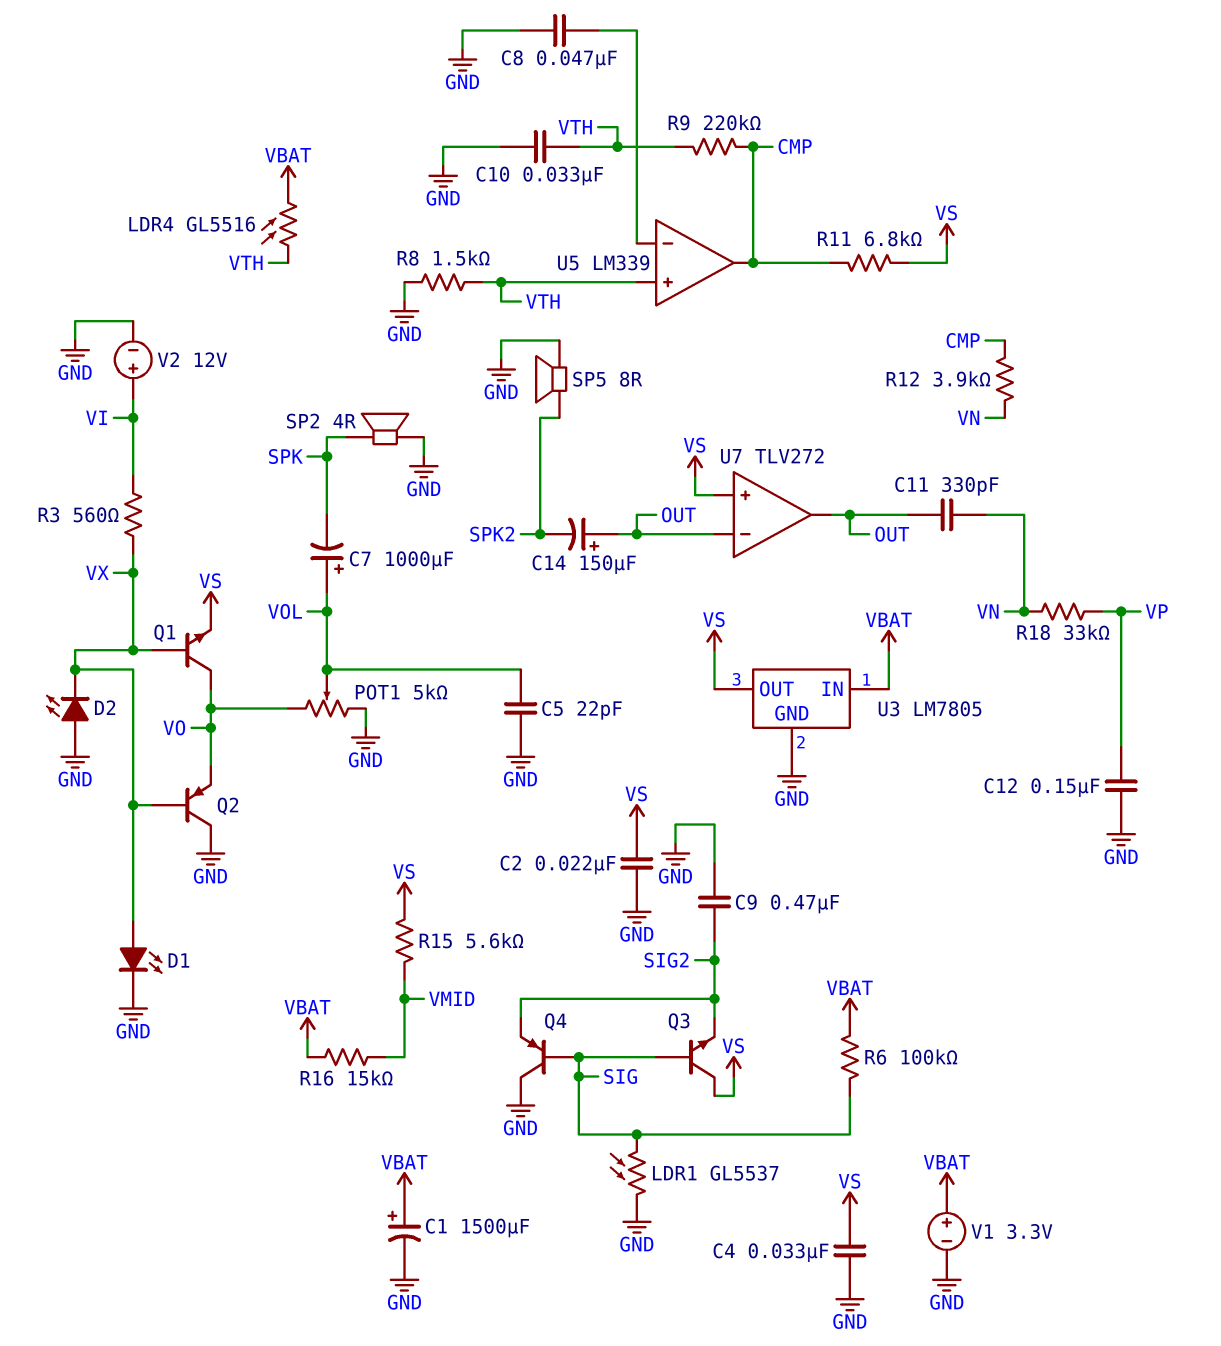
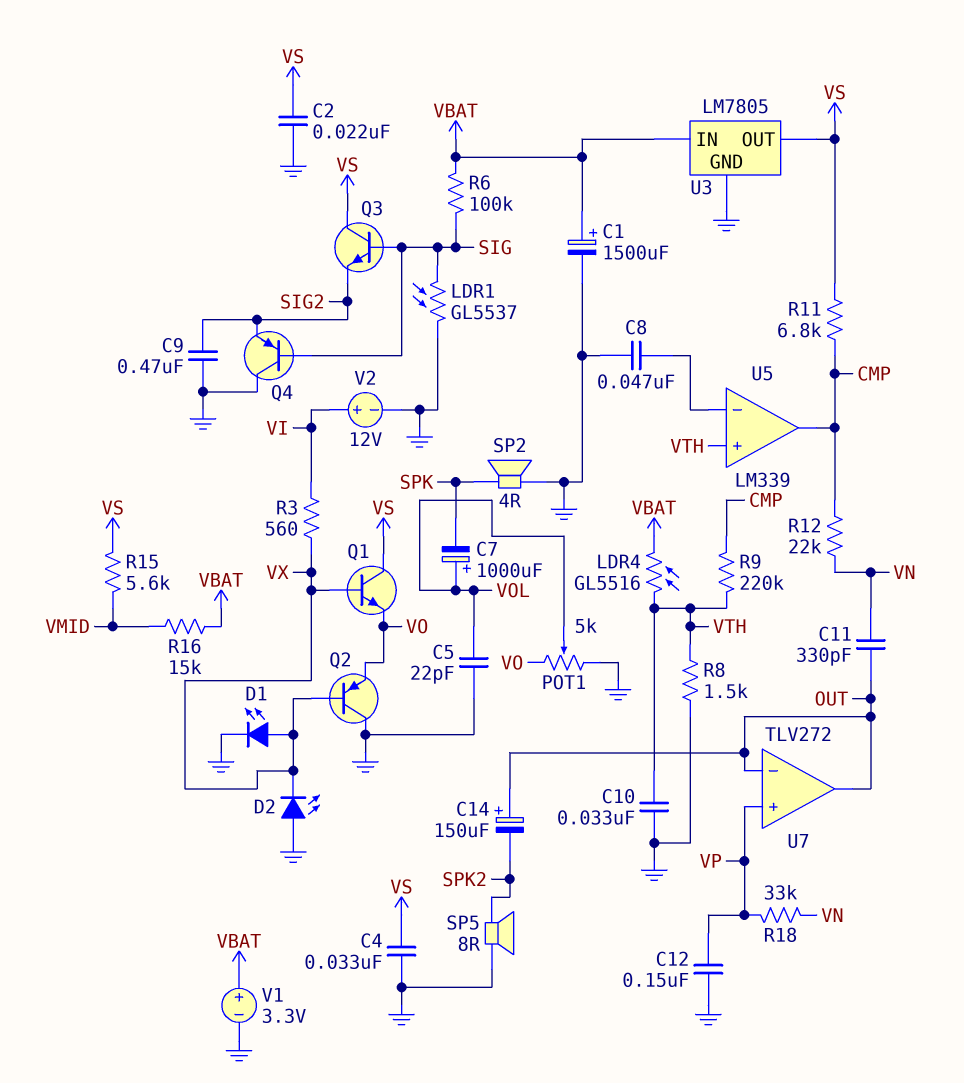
Q1: NPN (B VX, C VO, E VS) -> NPN (B VX, C VS, E VO)
R12: 3.9k (CMP, VN) -> 22k (CMP, VN)
U7 pin in+: VS -> VP

